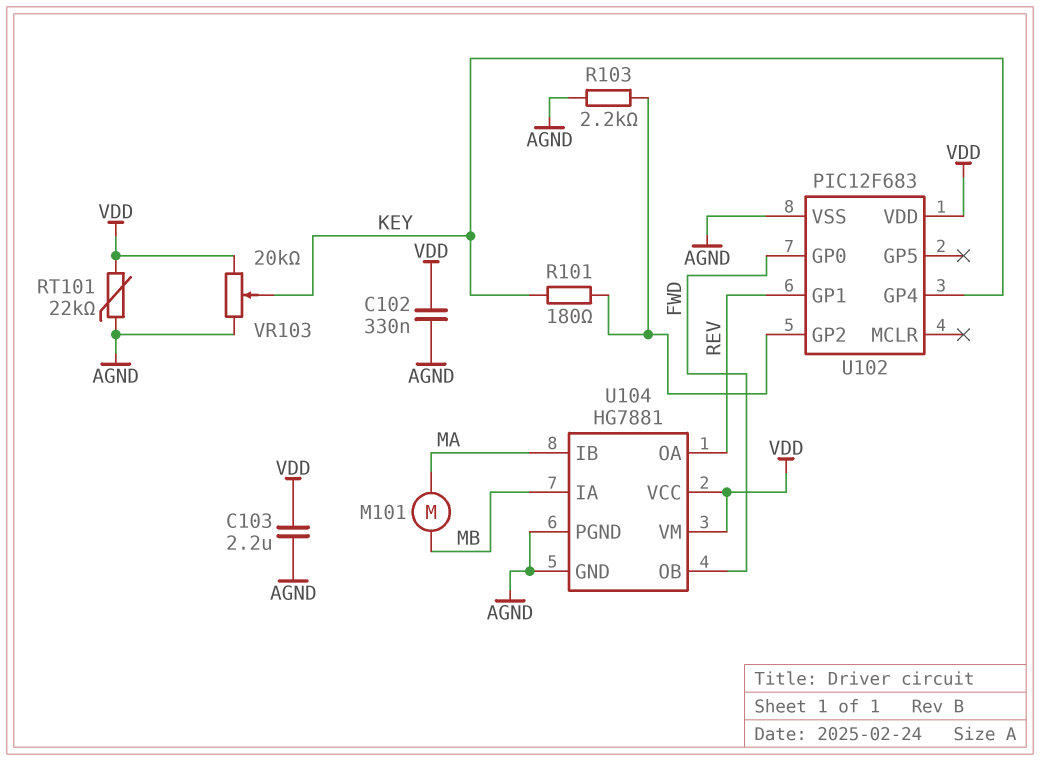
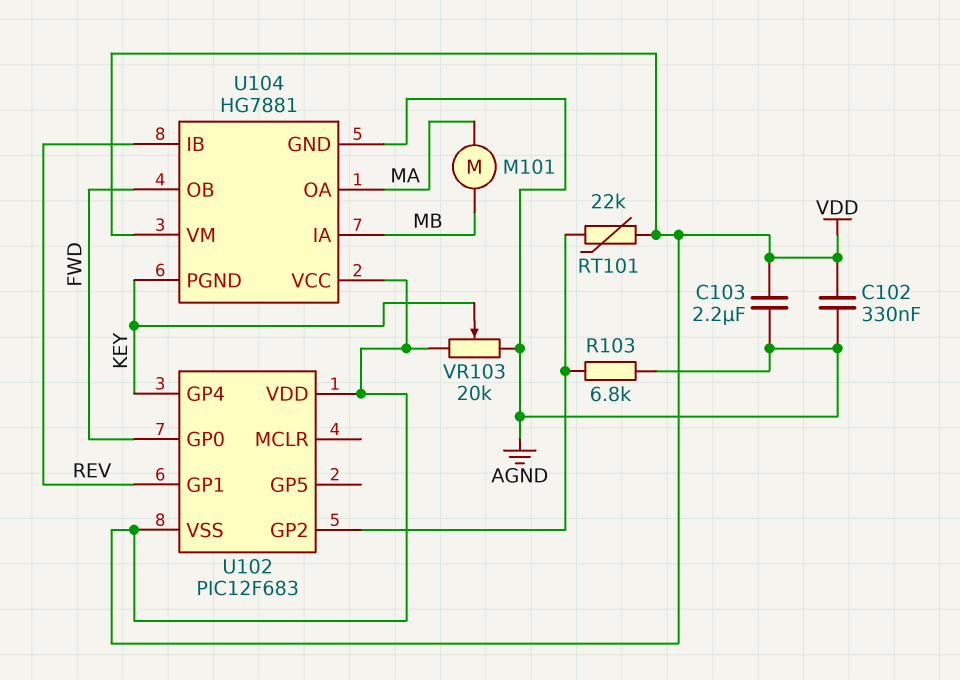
R101: 180 (KEY, U102/GP2) -> none
R103: 2.2k (AGND, U102/GP2) -> 6.8k (AGND, U102/GP2)
RT101: 22k (AGND, VDD) -> 22k (U102/GP2, VDD)
U102 pin VSS: AGND -> VDD
U104 pin IB: MA -> REV
U104 pin OA: REV -> MA
U104 pin PGND: AGND -> KEY

